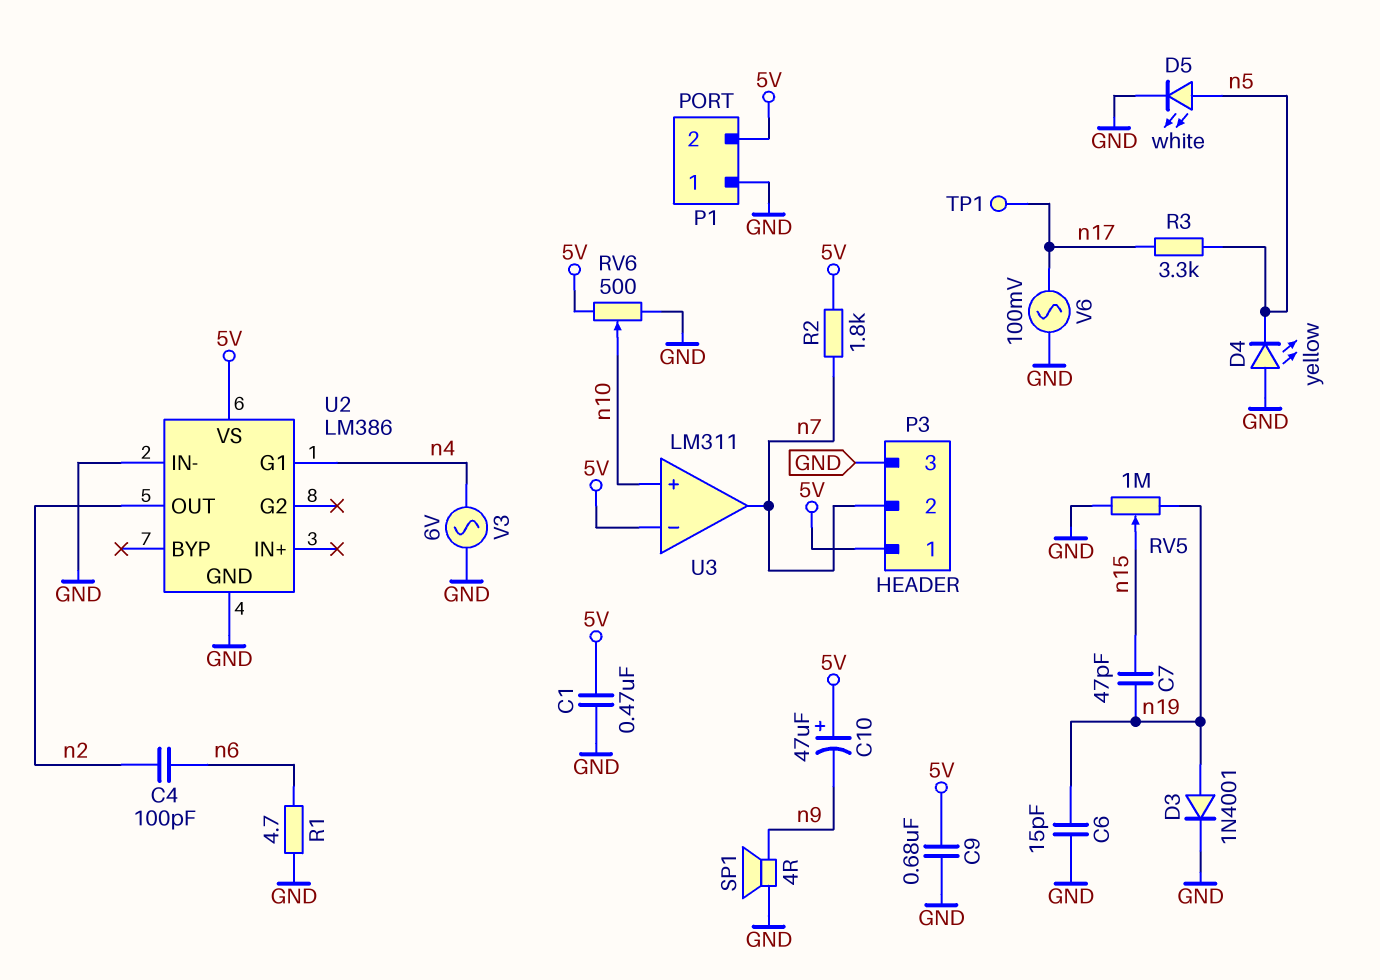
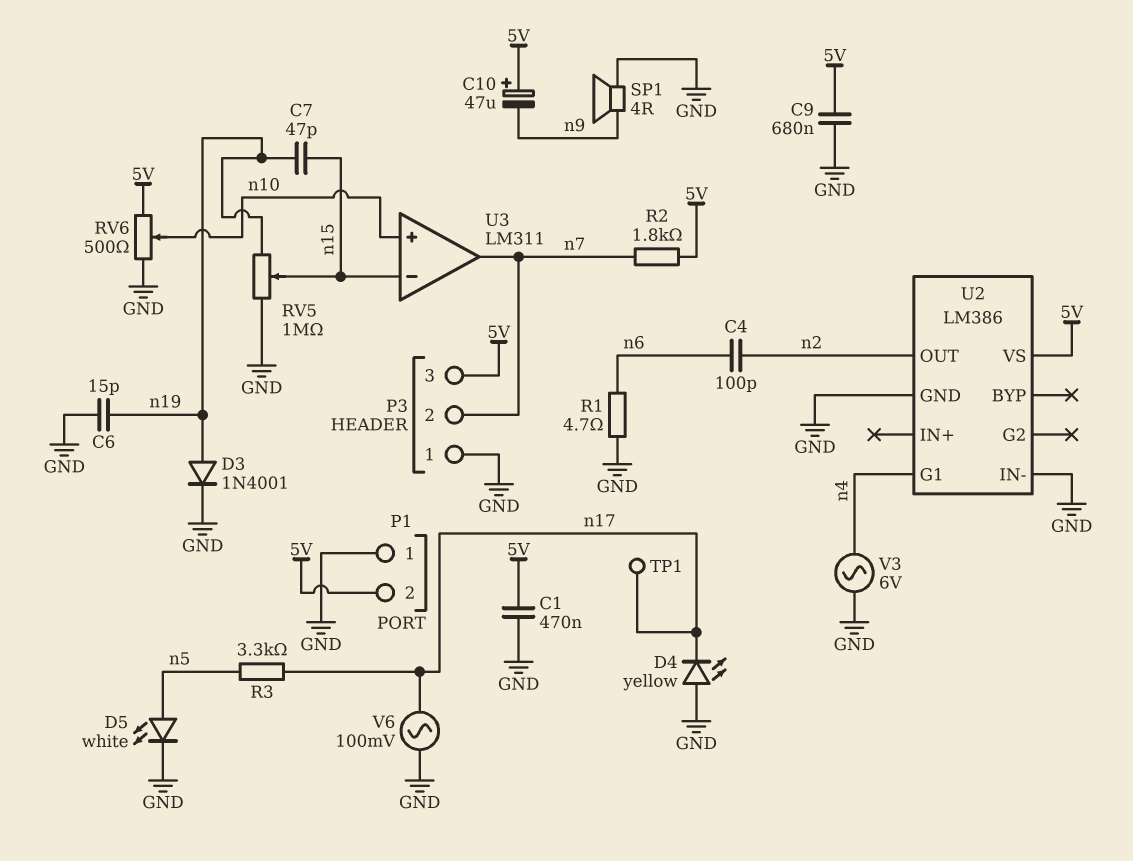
D4: LED yellow (A GND, K n5) -> LED yellow (A GND, K n17)
P3 pin 1: 5V -> GND
P3 pin 3: GND -> 5V
U3 pin in-: 5V -> n15

